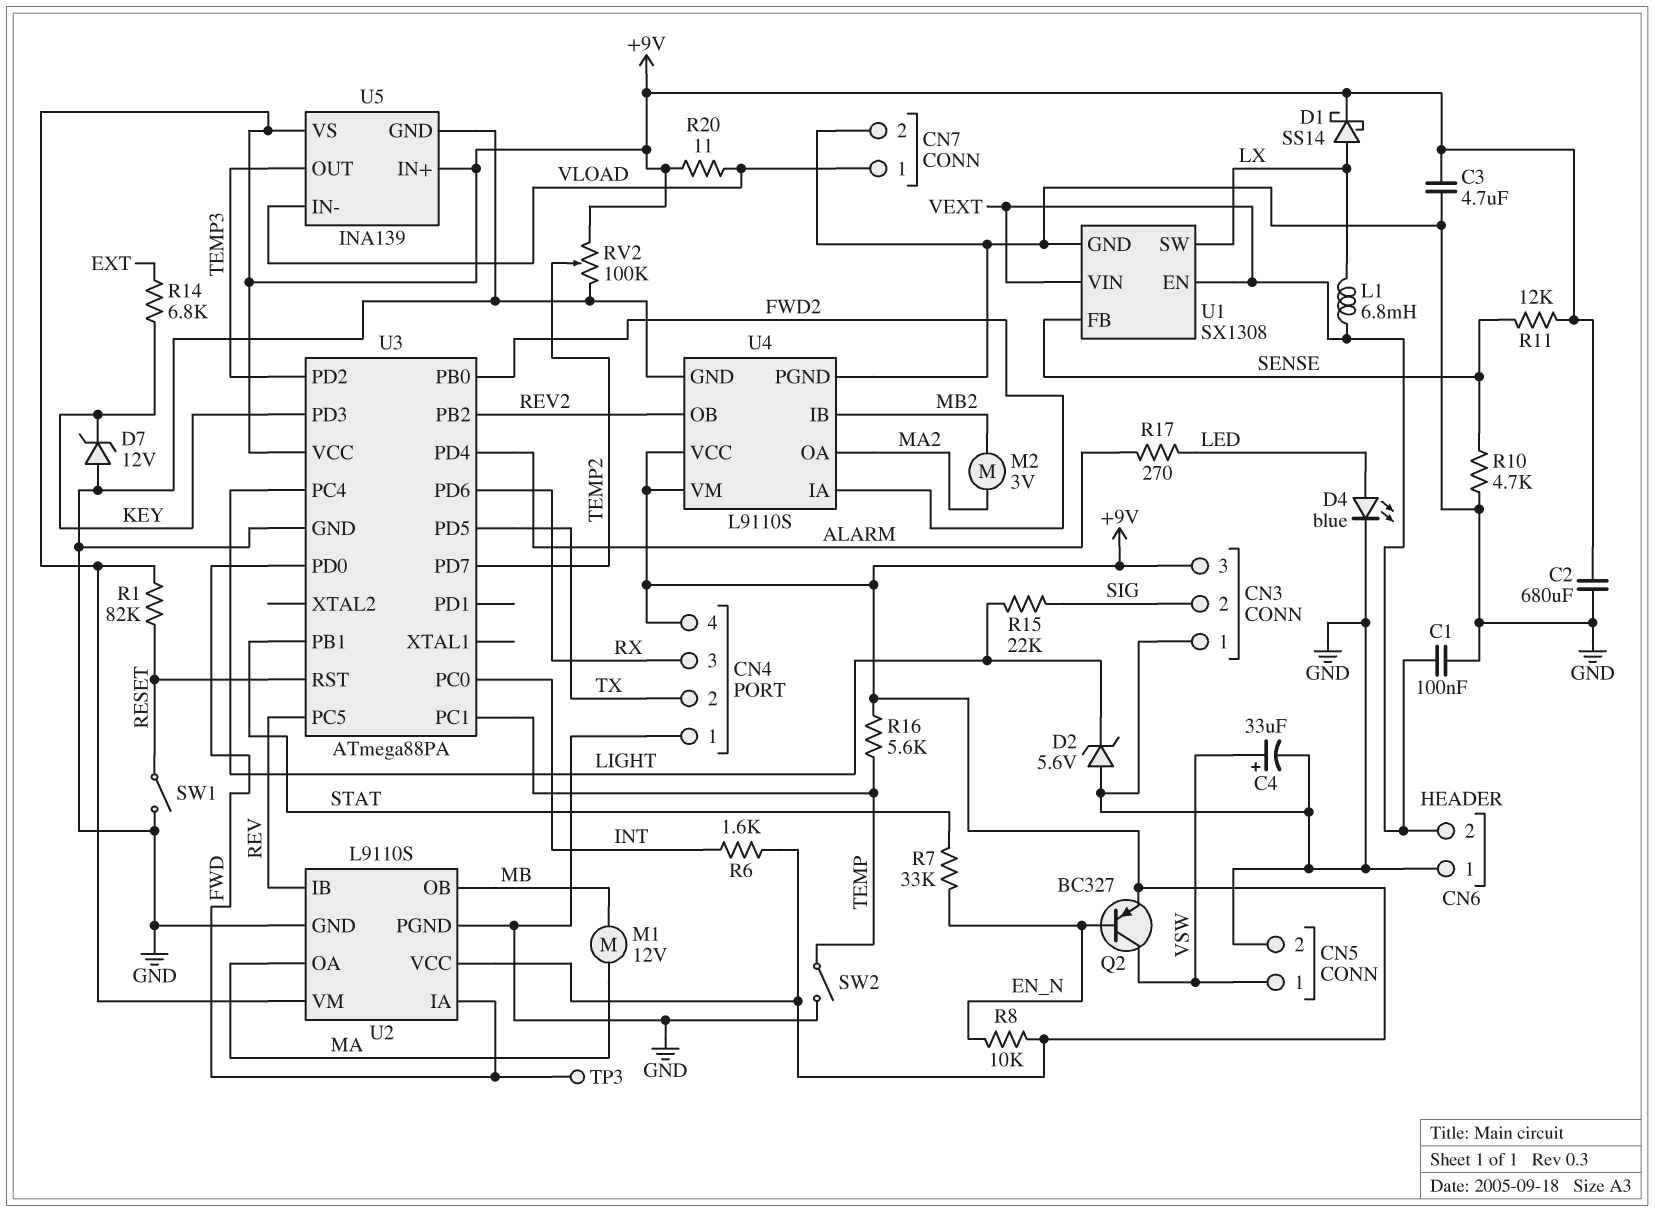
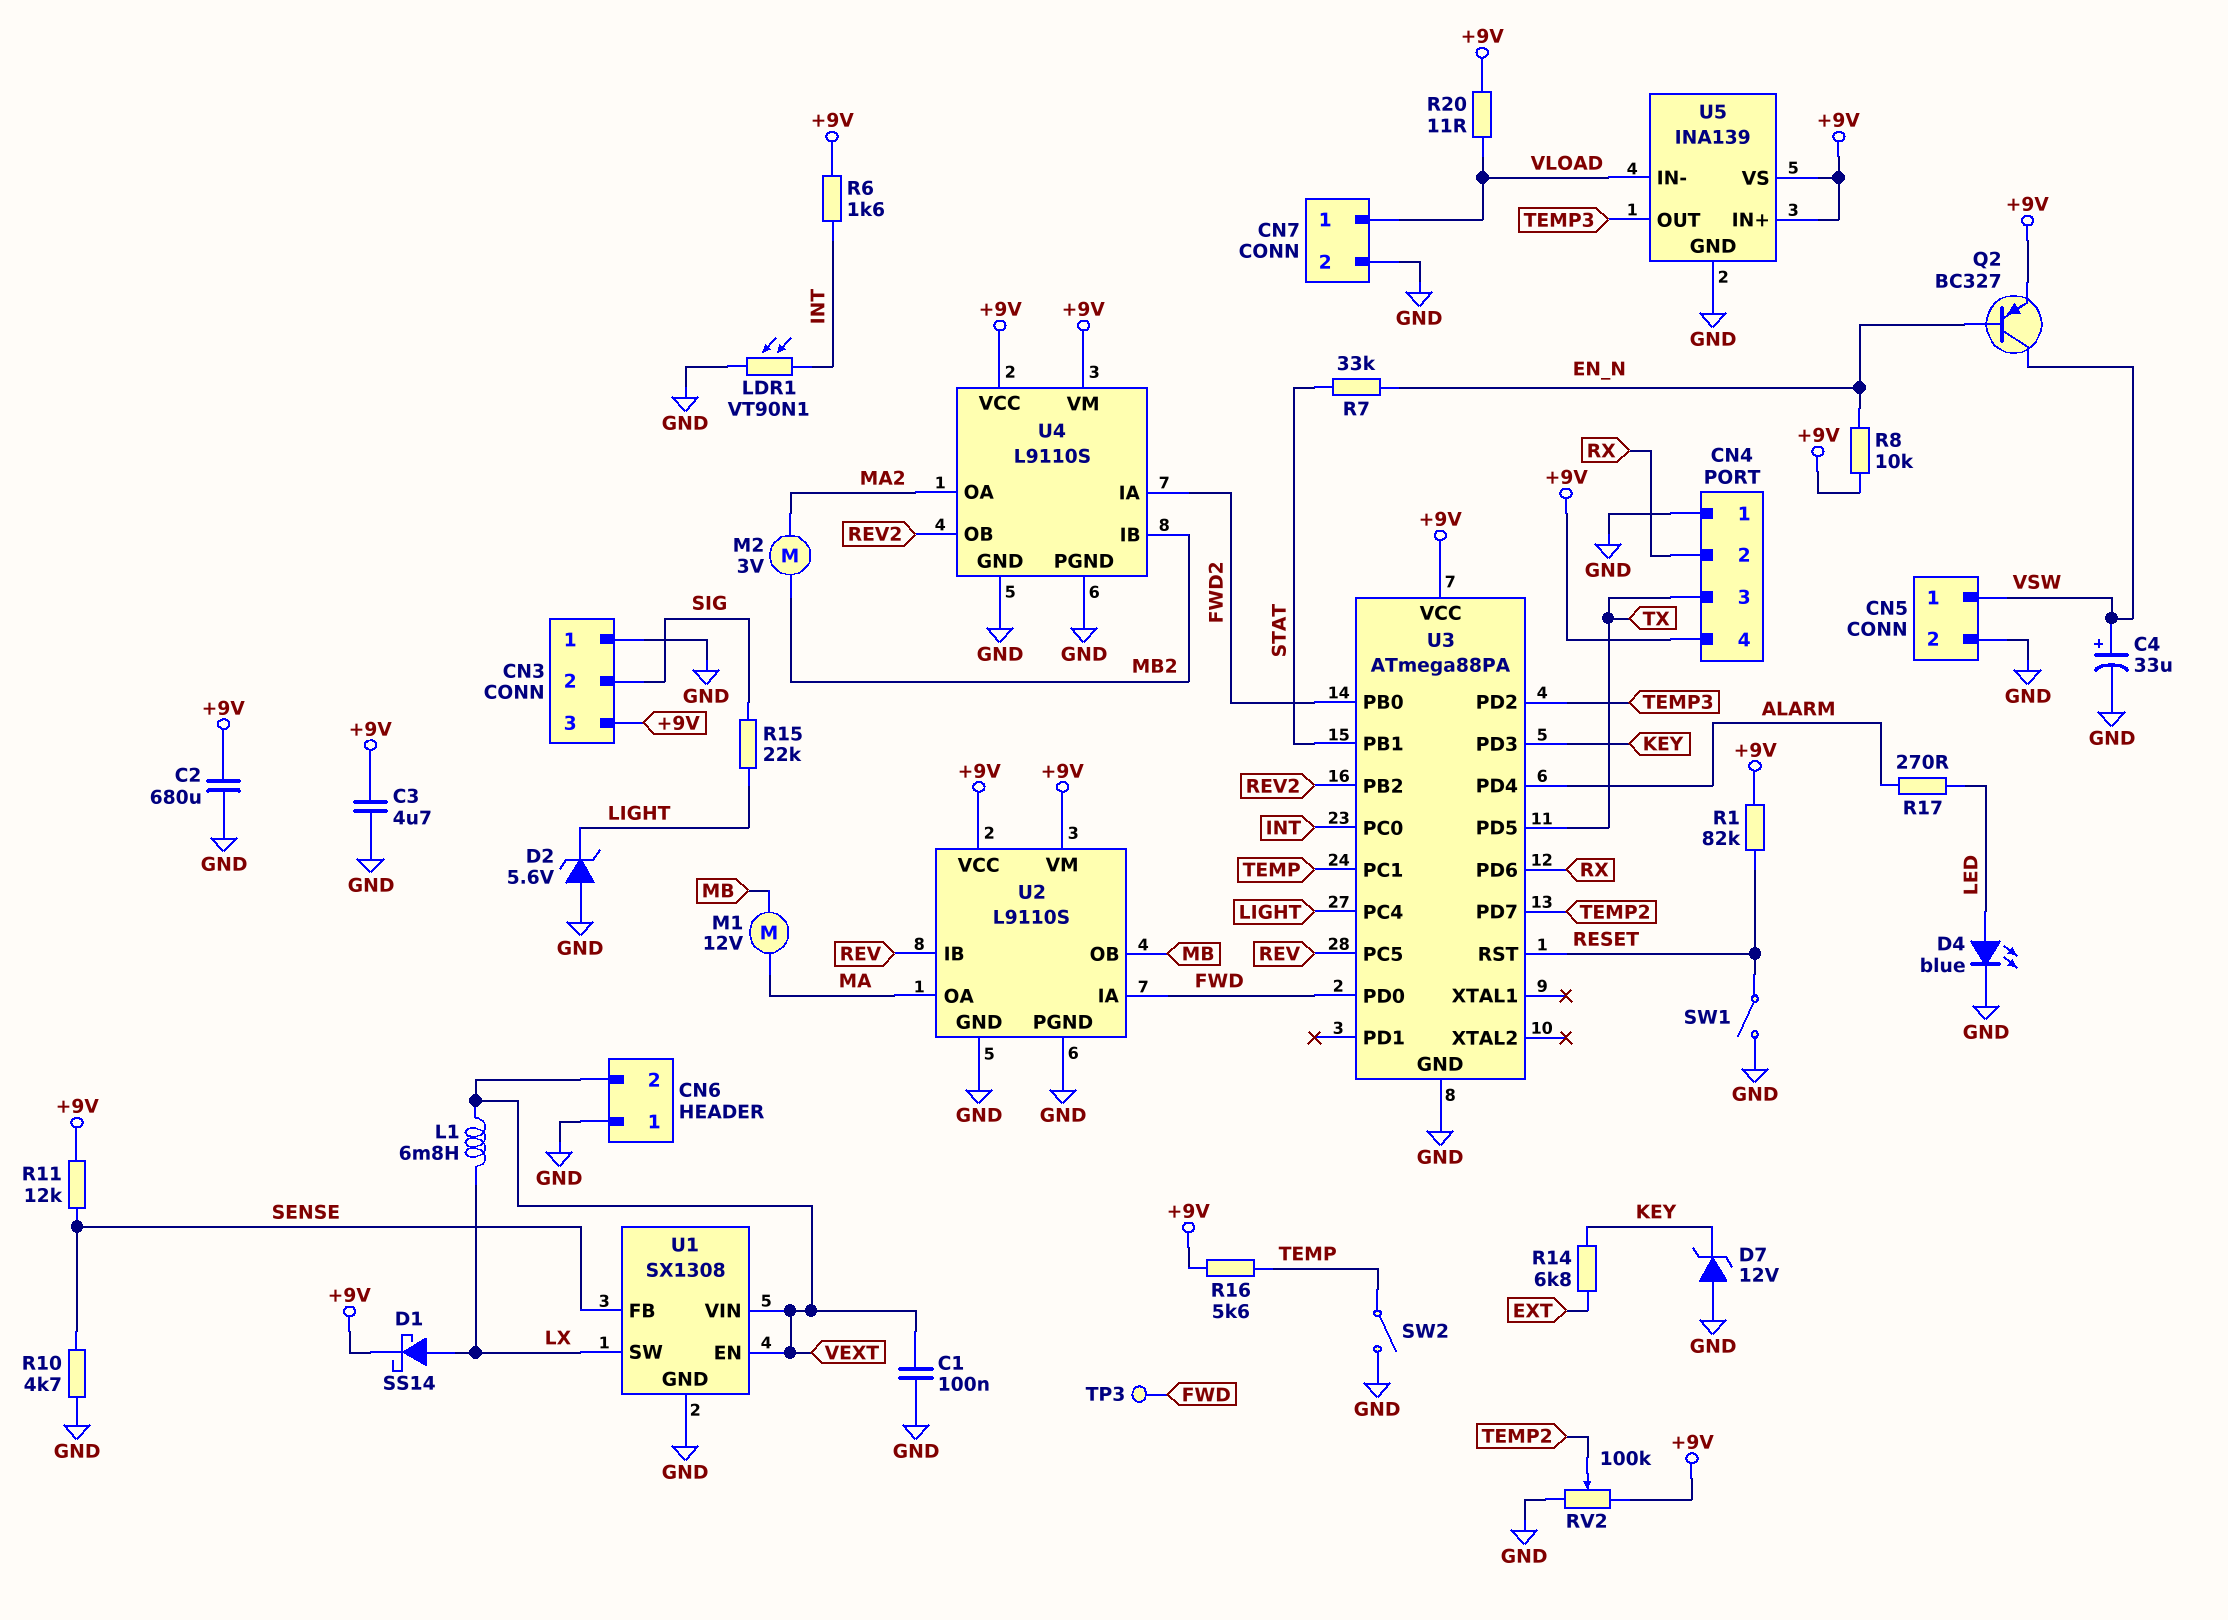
CN4 pin 2: TX -> RX
CN4 pin 3: RX -> TX
LDR1: none -> VT90N1 (GND, INT)

